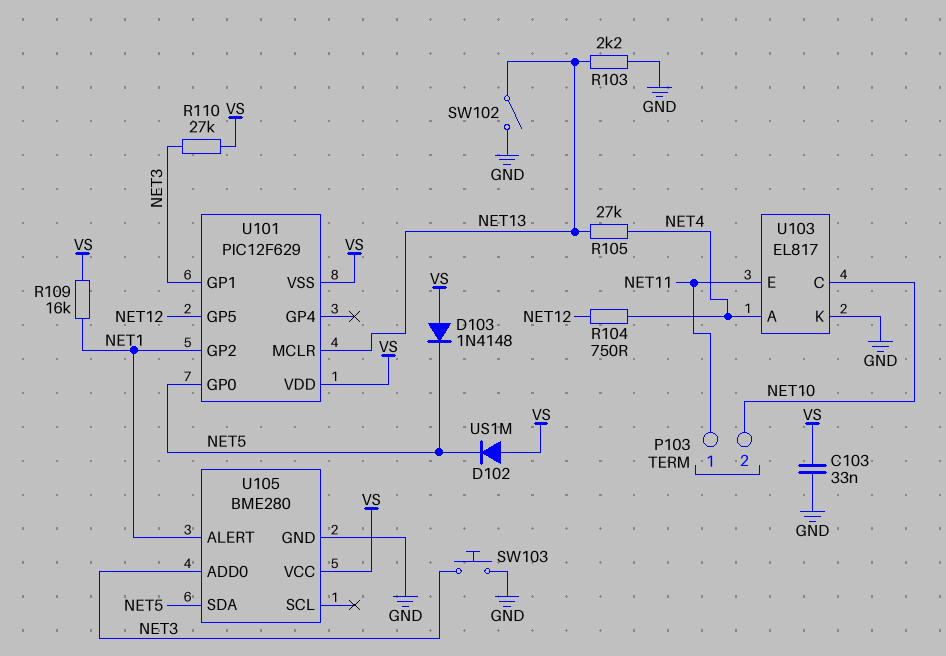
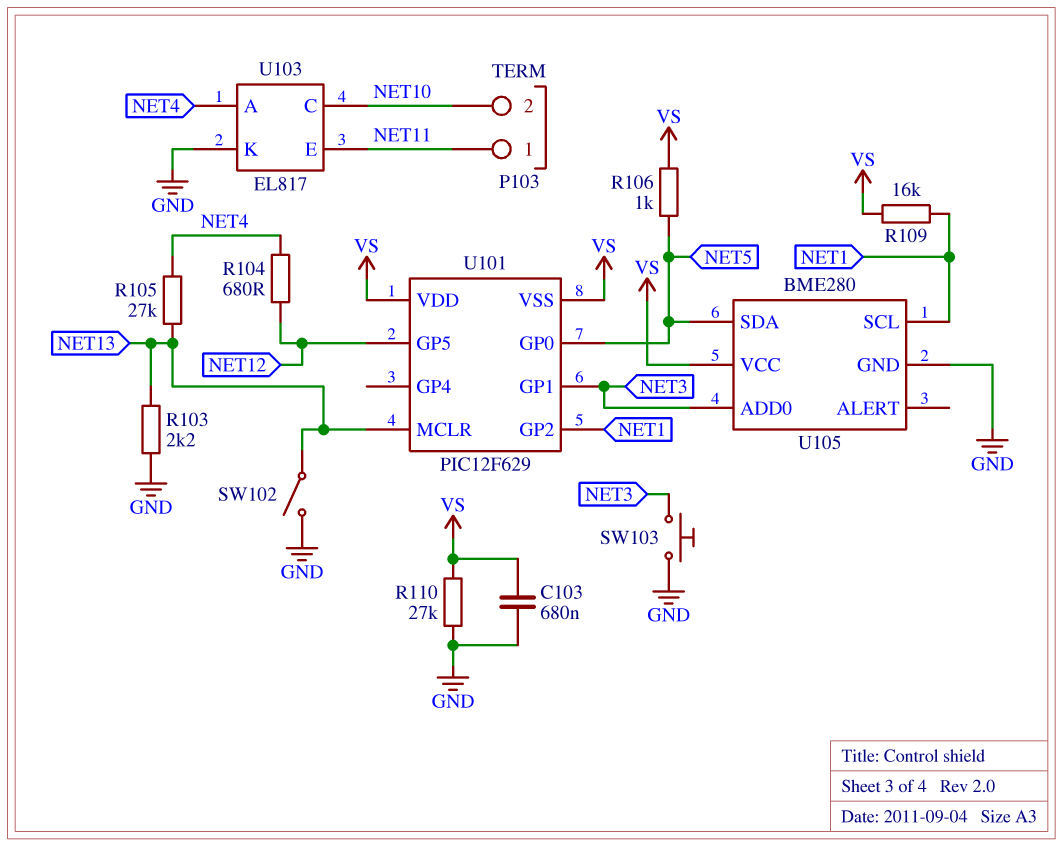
C103: 33nF (GND, VS) -> 680nF (GND, VS)
D102: diode US1M (A VS, K NET5) -> none
D103: diode 1N4148 (A VS, K NET5) -> none
R104: 750 (NET4, NET12) -> 680 (NET4, NET12)
R106: none -> 1k (NET5, VS)
R110: 27k (NET3, VS) -> 27k (GND, VS)
U105 pin ALERT: NET1 -> none
U105 pin SCL: none -> NET1

